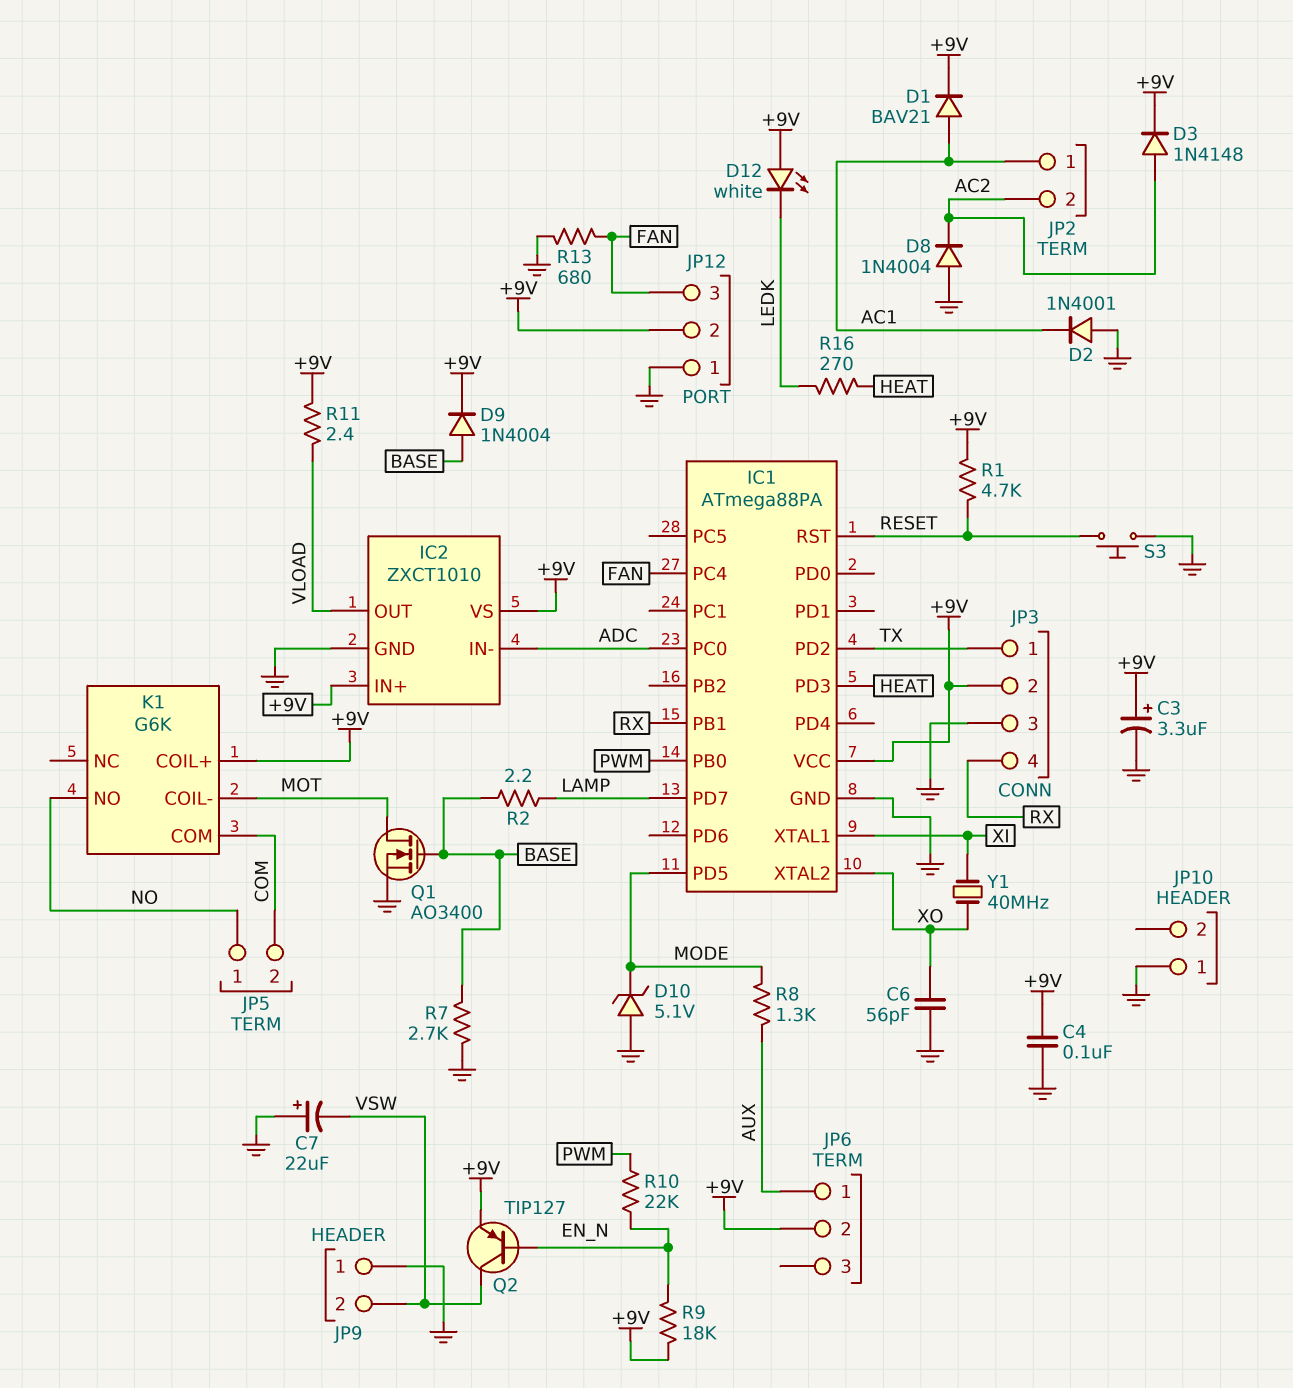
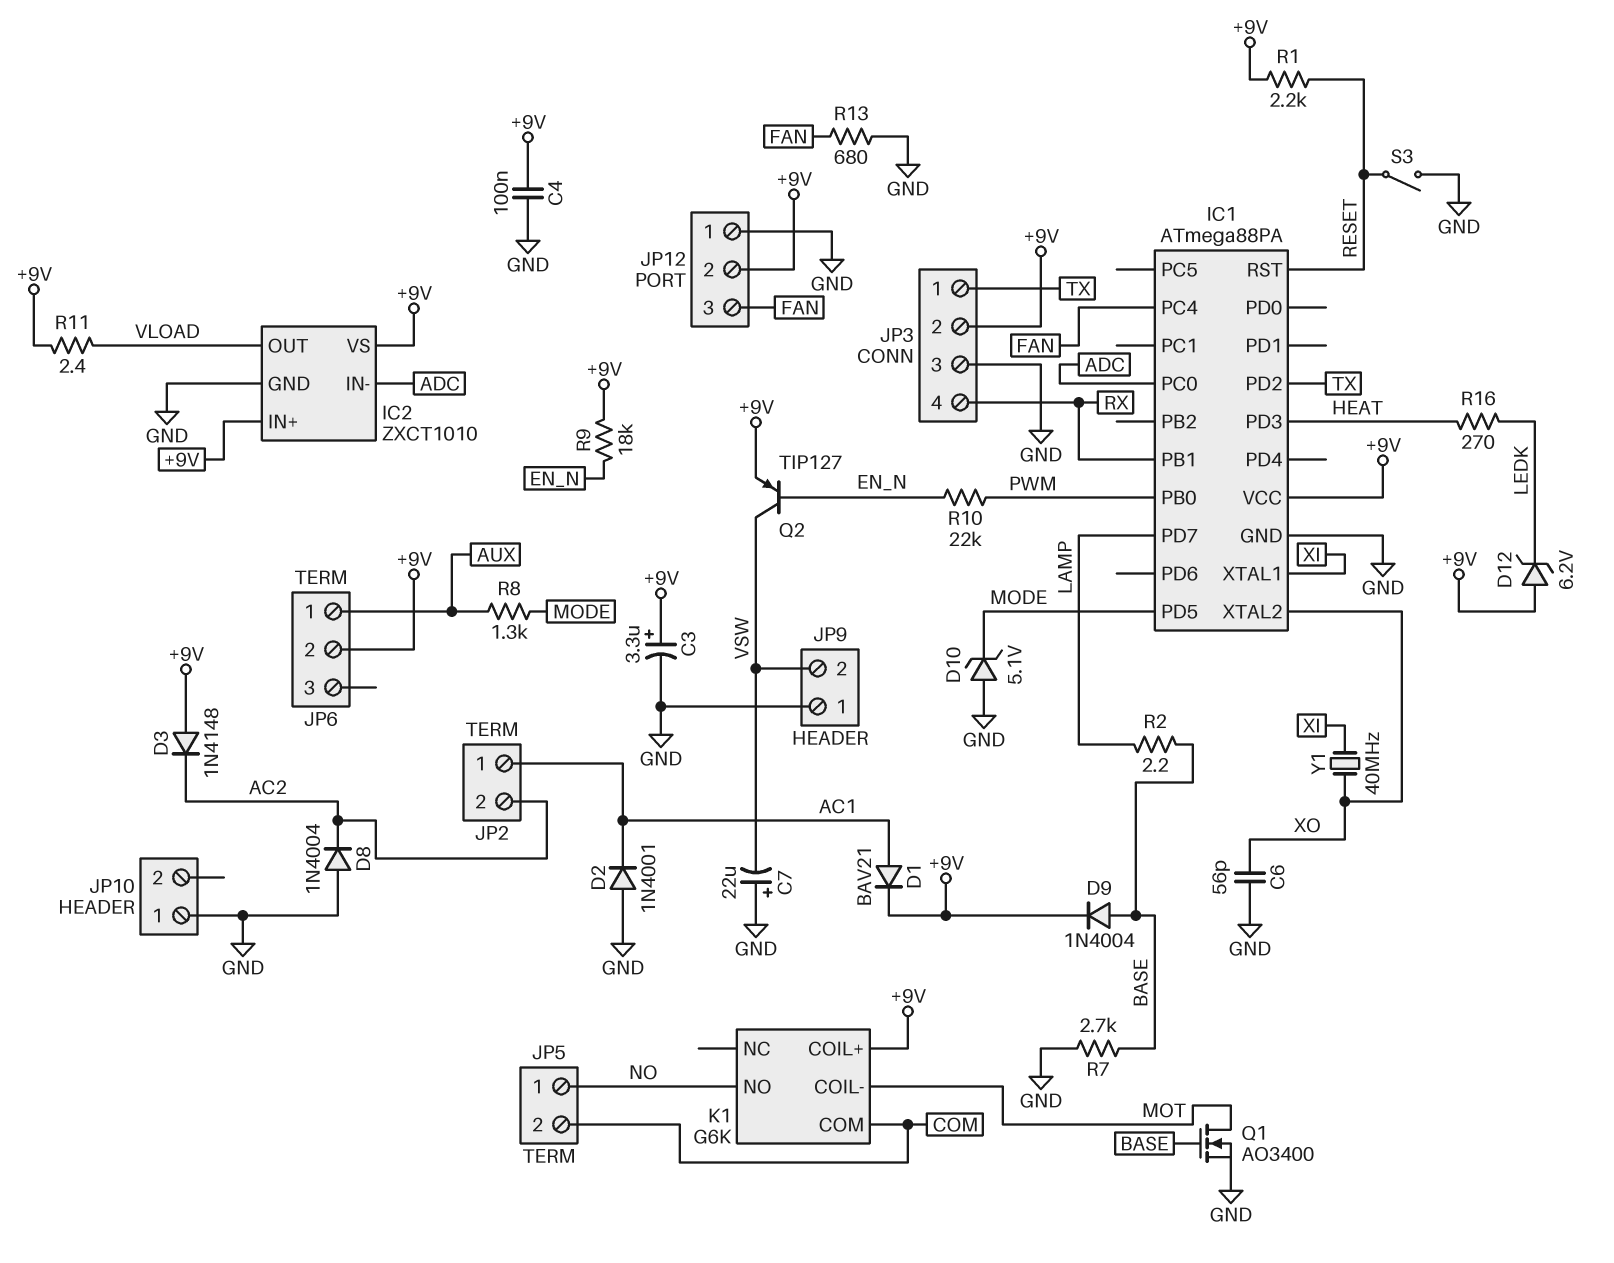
D3: diode 1N4148 (A AC2, K +9V) -> diode 1N4148 (A +9V, K AC2)
D12: LED white (A +9V, K LEDK) -> zener 6.2V (A +9V, K LEDK)
R1: 4.7k (+9V, RESET) -> 2.2k (+9V, RESET)
S3: button (GND, RESET) -> switch (GND, RESET)

